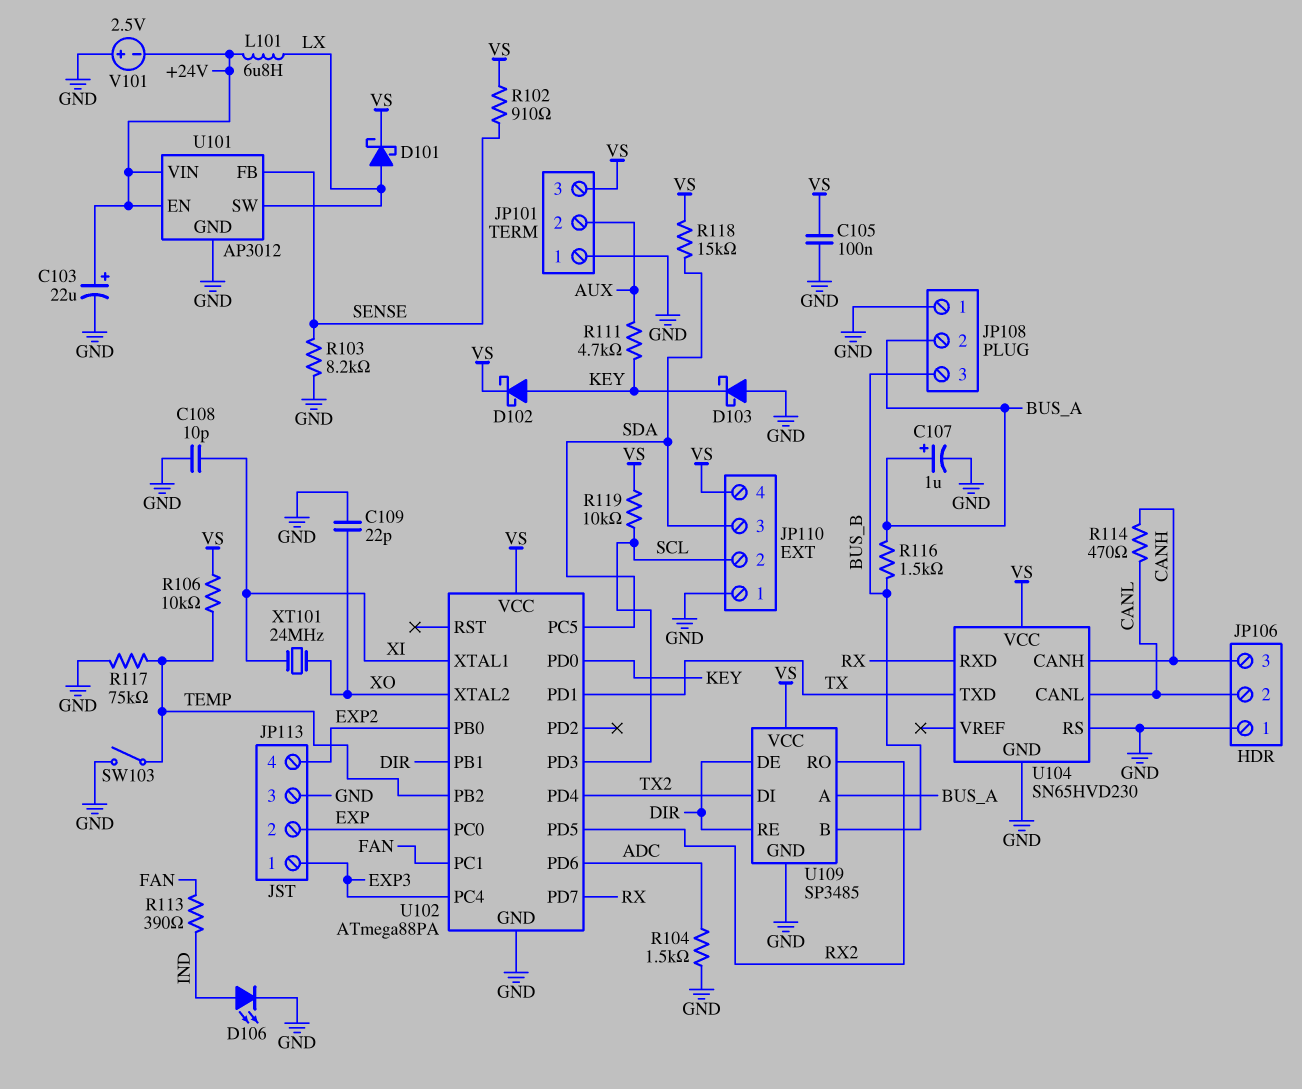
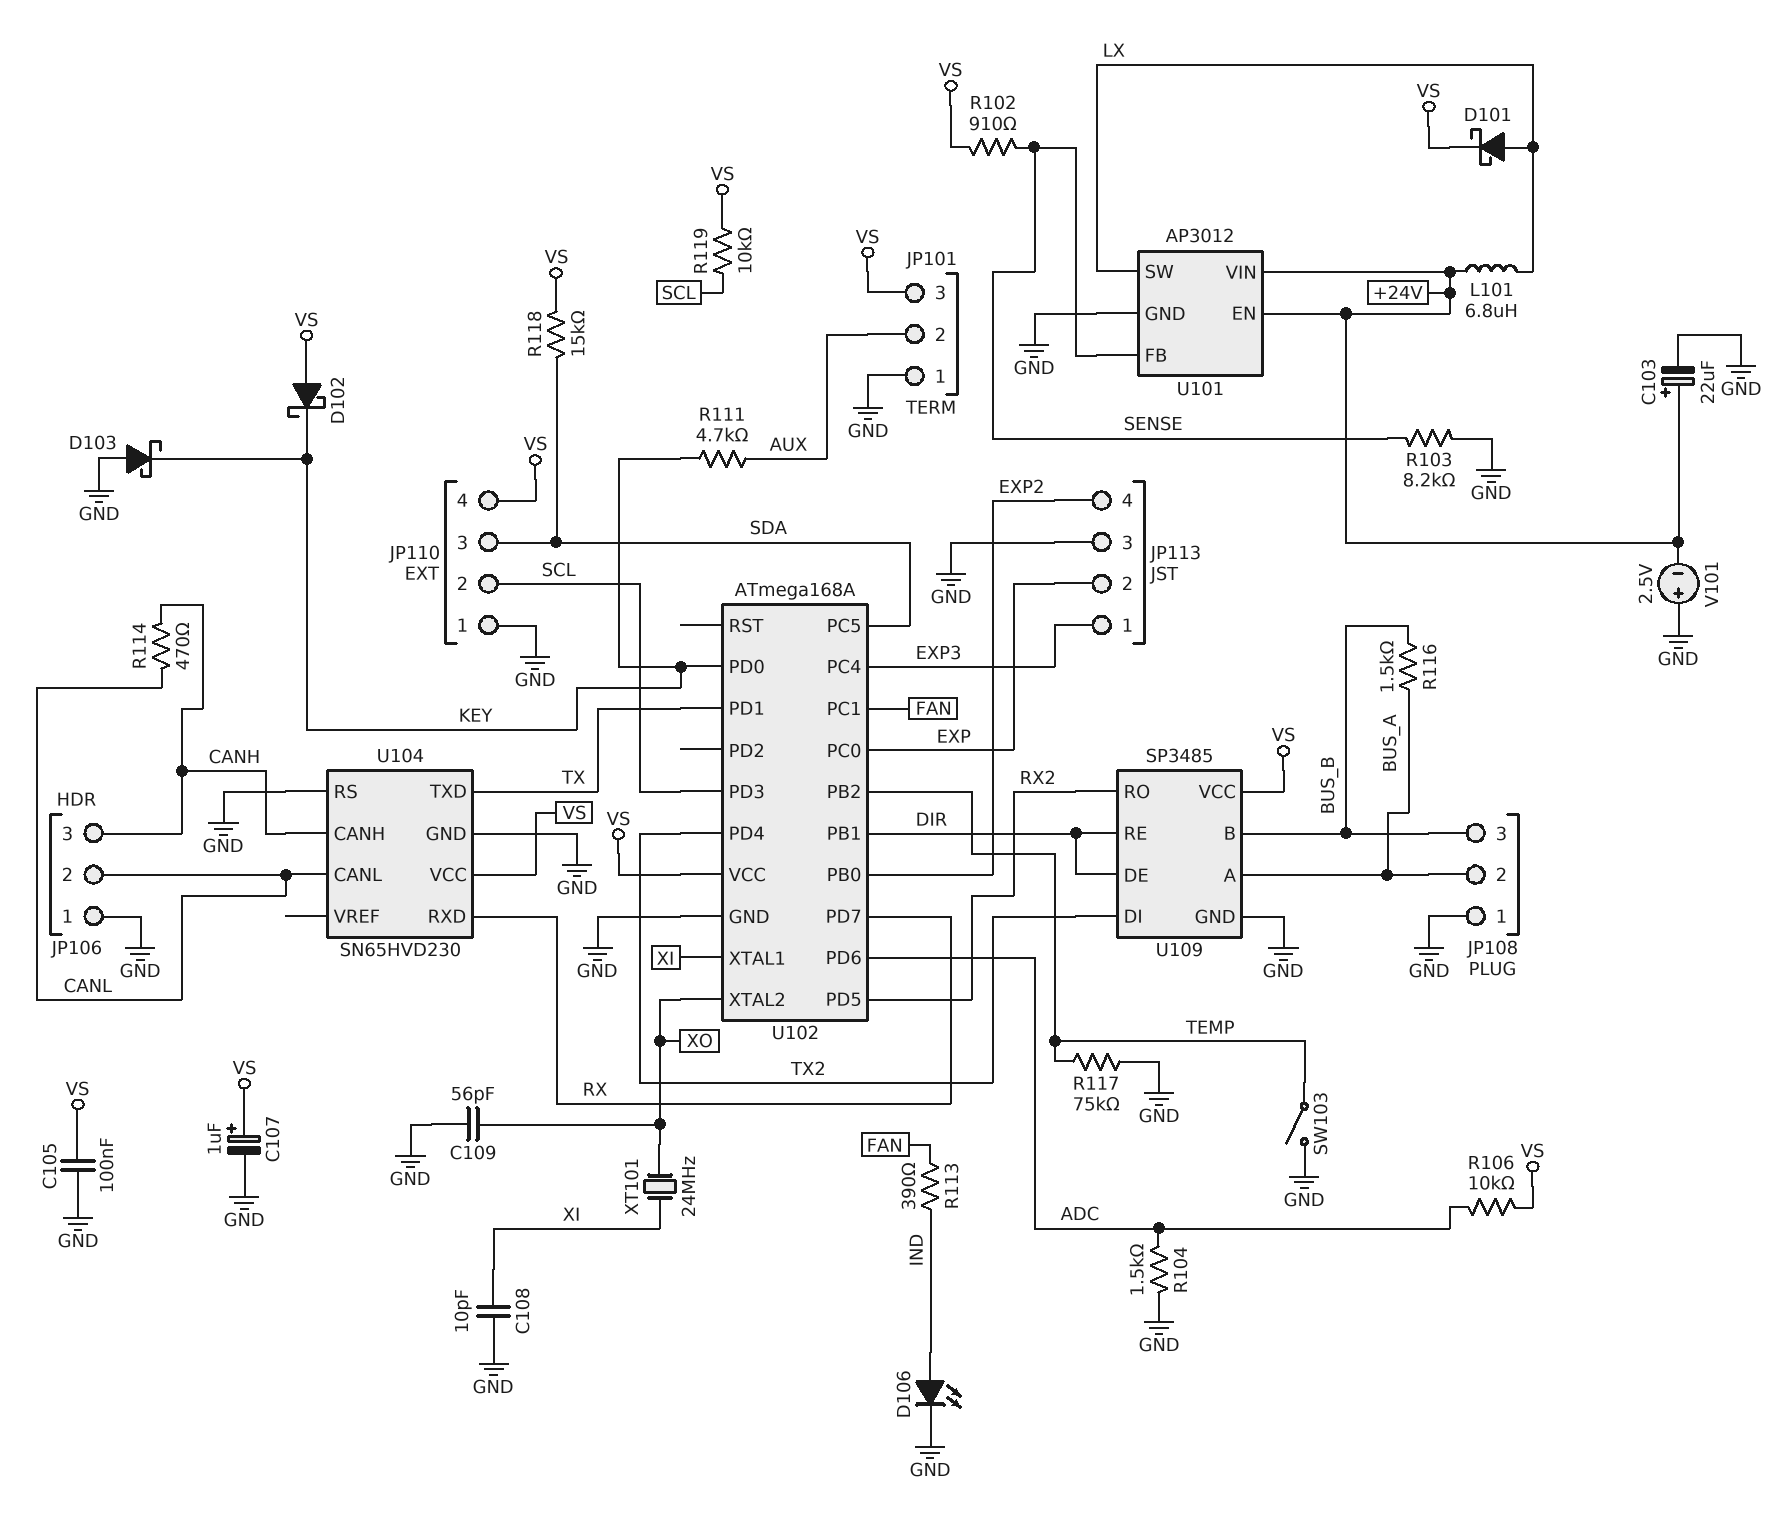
C107: 1uF (plus BUS_A, minus GND) -> 1uF (plus VS, minus GND)
C109: 22pF (GND, XO) -> 56pF (GND, XO)
D102: schottky (A KEY, K VS) -> schottky (A VS, K KEY)
R106: 10k (TEMP, VS) -> 10k (ADC, VS)
U102: ATmega88PA -> ATmega168A

